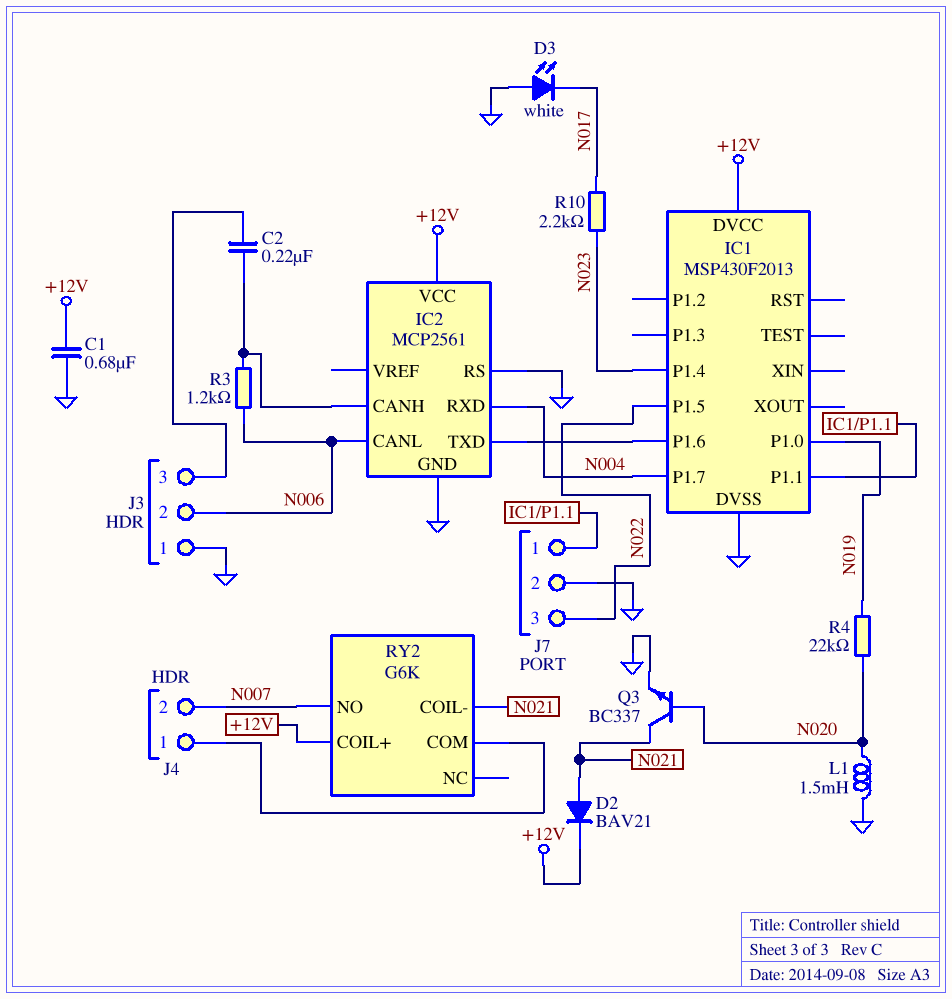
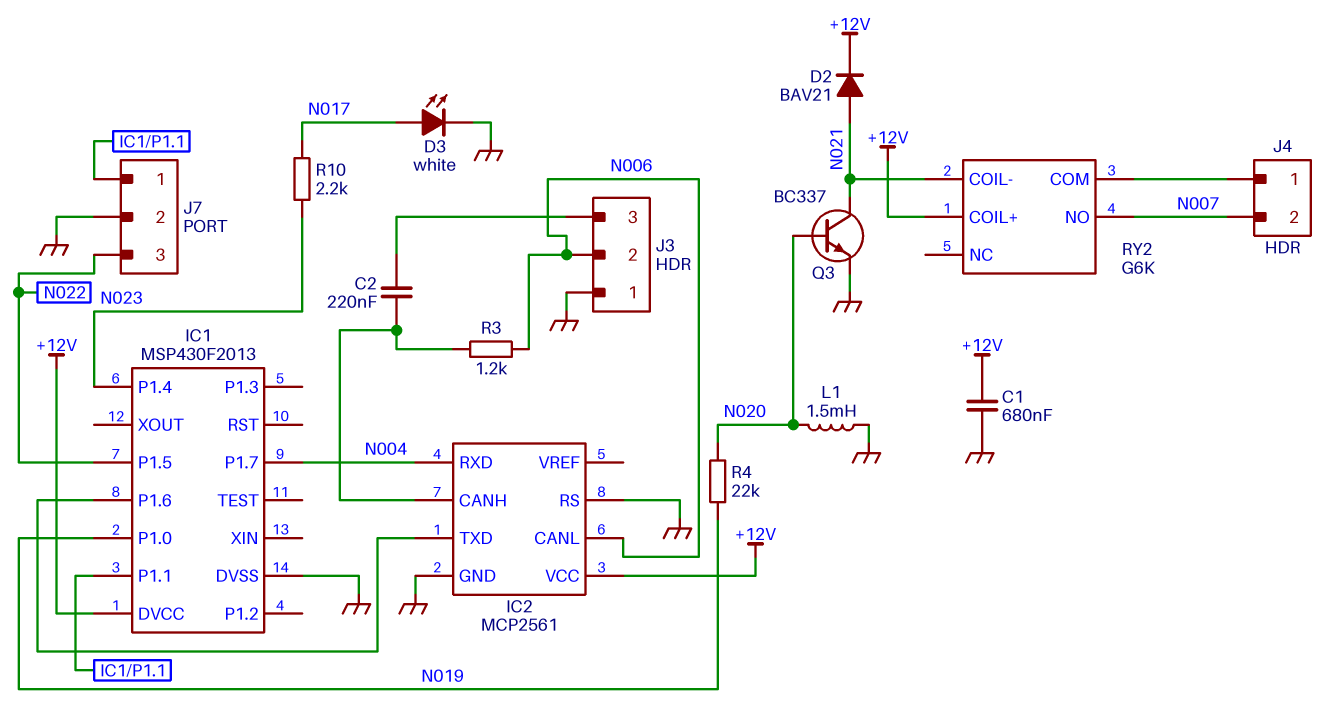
D3: LED white (A GND, K N017) -> LED white (A N017, K GND)

